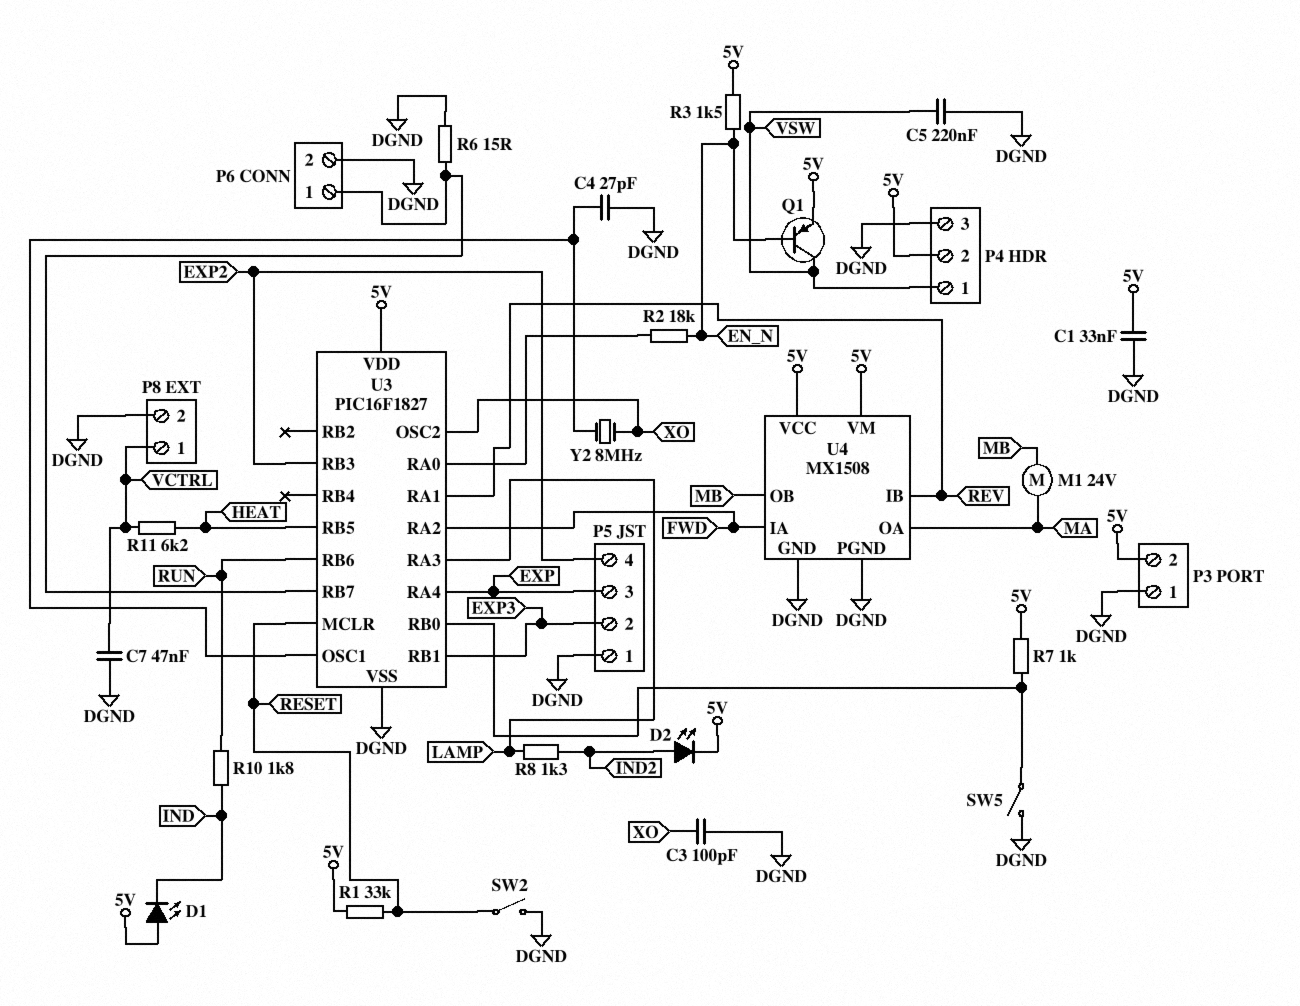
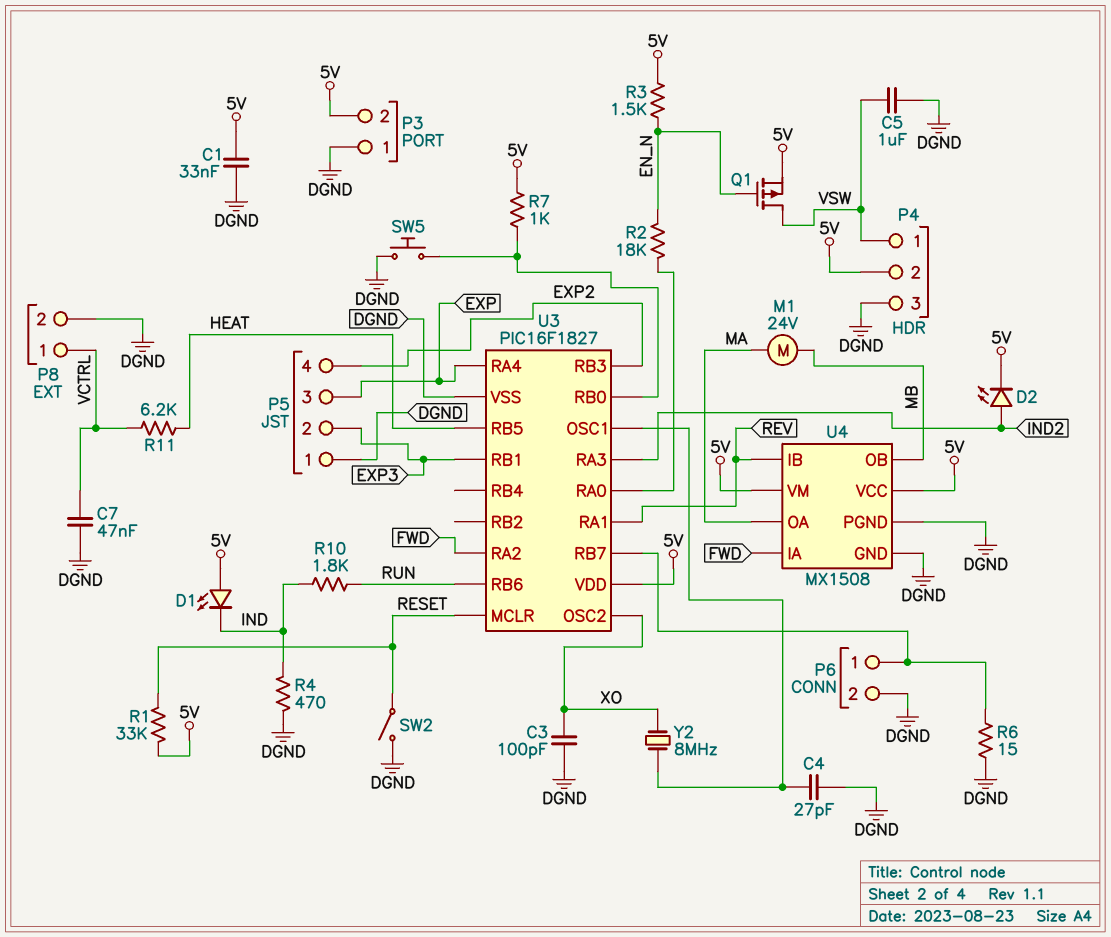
C5: 220nF (DGND, VSW) -> 1uF (DGND, VSW)
Q1: PNP (B EN_N, C VSW, E 5V) -> PMOS (G EN_N, D VSW, S 5V)
R4: none -> 470 (DGND, IND)
R8: 1.3k (IND2, LAMP) -> none
SW5: switch (DGND, U3/RB0) -> button (DGND, U3/RB0)
U3 pin RA3: LAMP -> IND2

